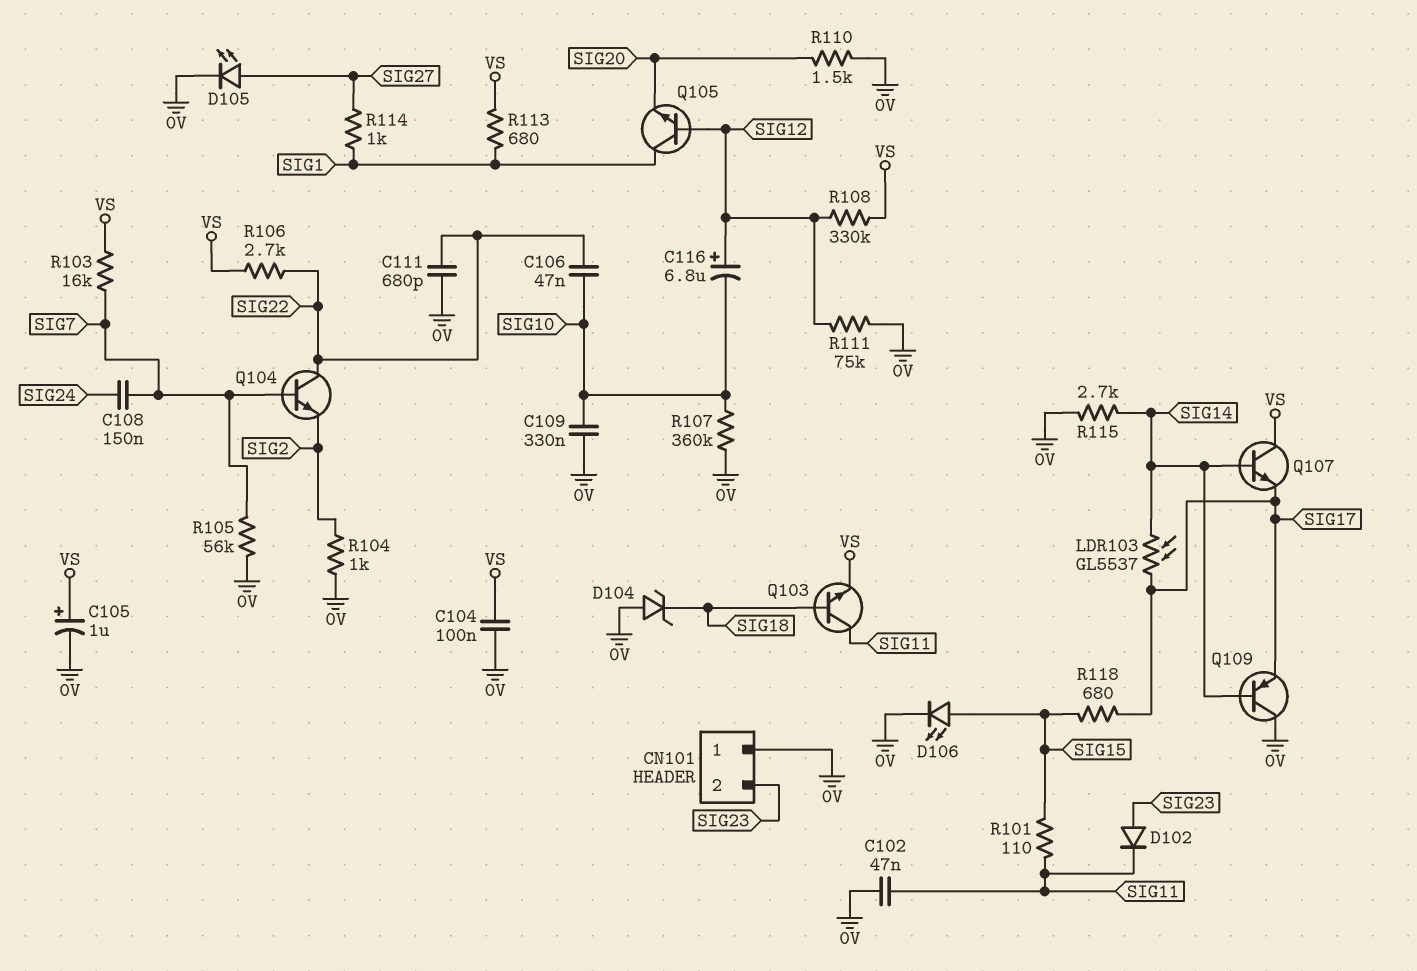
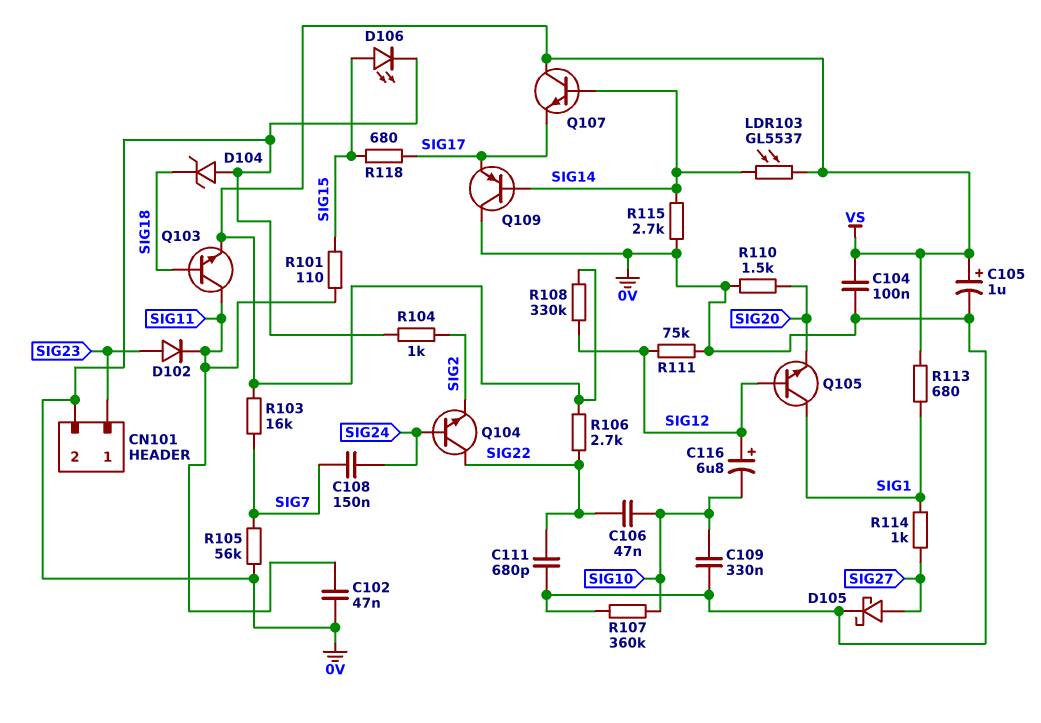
CN101 pin 1: 0V -> SIG23
CN101 pin 2: SIG23 -> 0V
D105: LED (A SIG27, K 0V) -> schottky (A SIG27, K 0V)
LDR103: GL5537 (SIG14, SIG17) -> GL5537 (SIG14, VS)
Q104: NPN (B SIG7, C SIG22, E SIG2) -> NPN (B SIG24, C SIG22, E SIG2)

